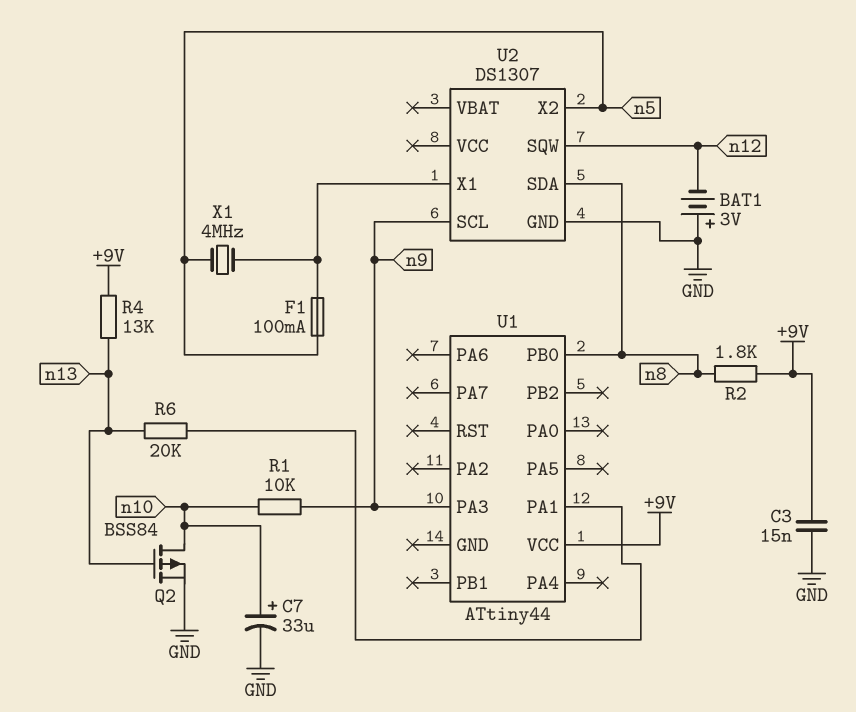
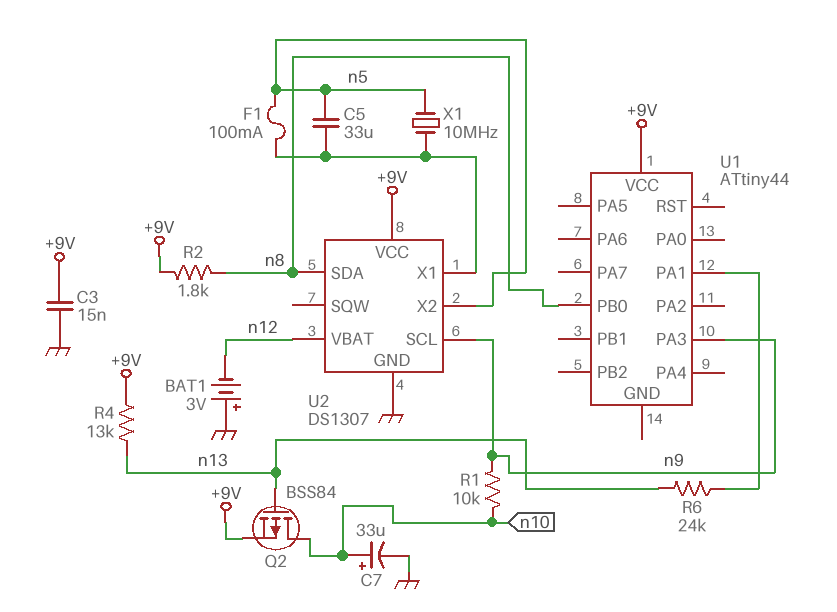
C5: none -> 33uF (U2/X1, n5)
Q2: PMOS BSS84 (G n13, D n10, S GND) -> PMOS BSS84 (G n13, D n10, S +9V)
R6: 20k (U1/PA1, n13) -> 24k (U1/PA1, n13)
U2 pin SQW: n12 -> none
U2 pin VBAT: none -> n12
U2 pin VCC: none -> +9V
X1: 4MHz (U2/X1, n5) -> 10MHz (U2/X1, n5)

